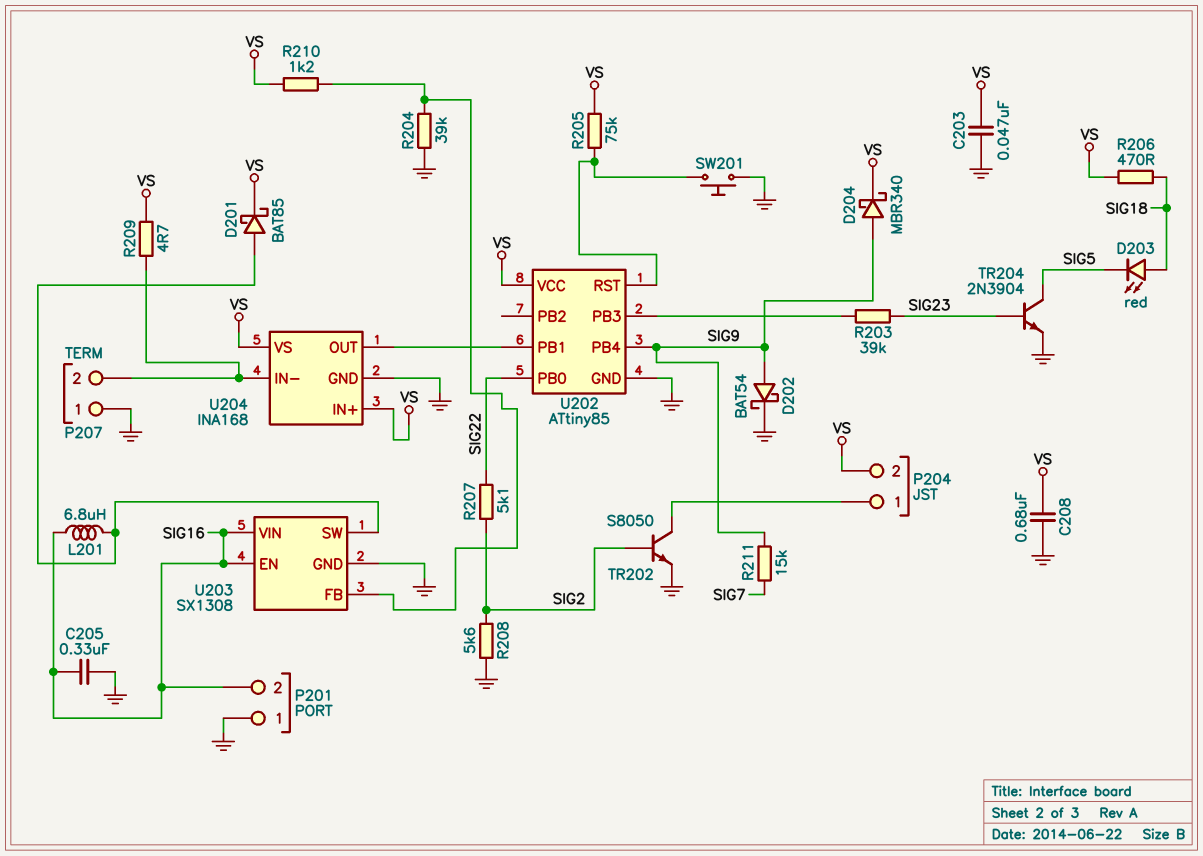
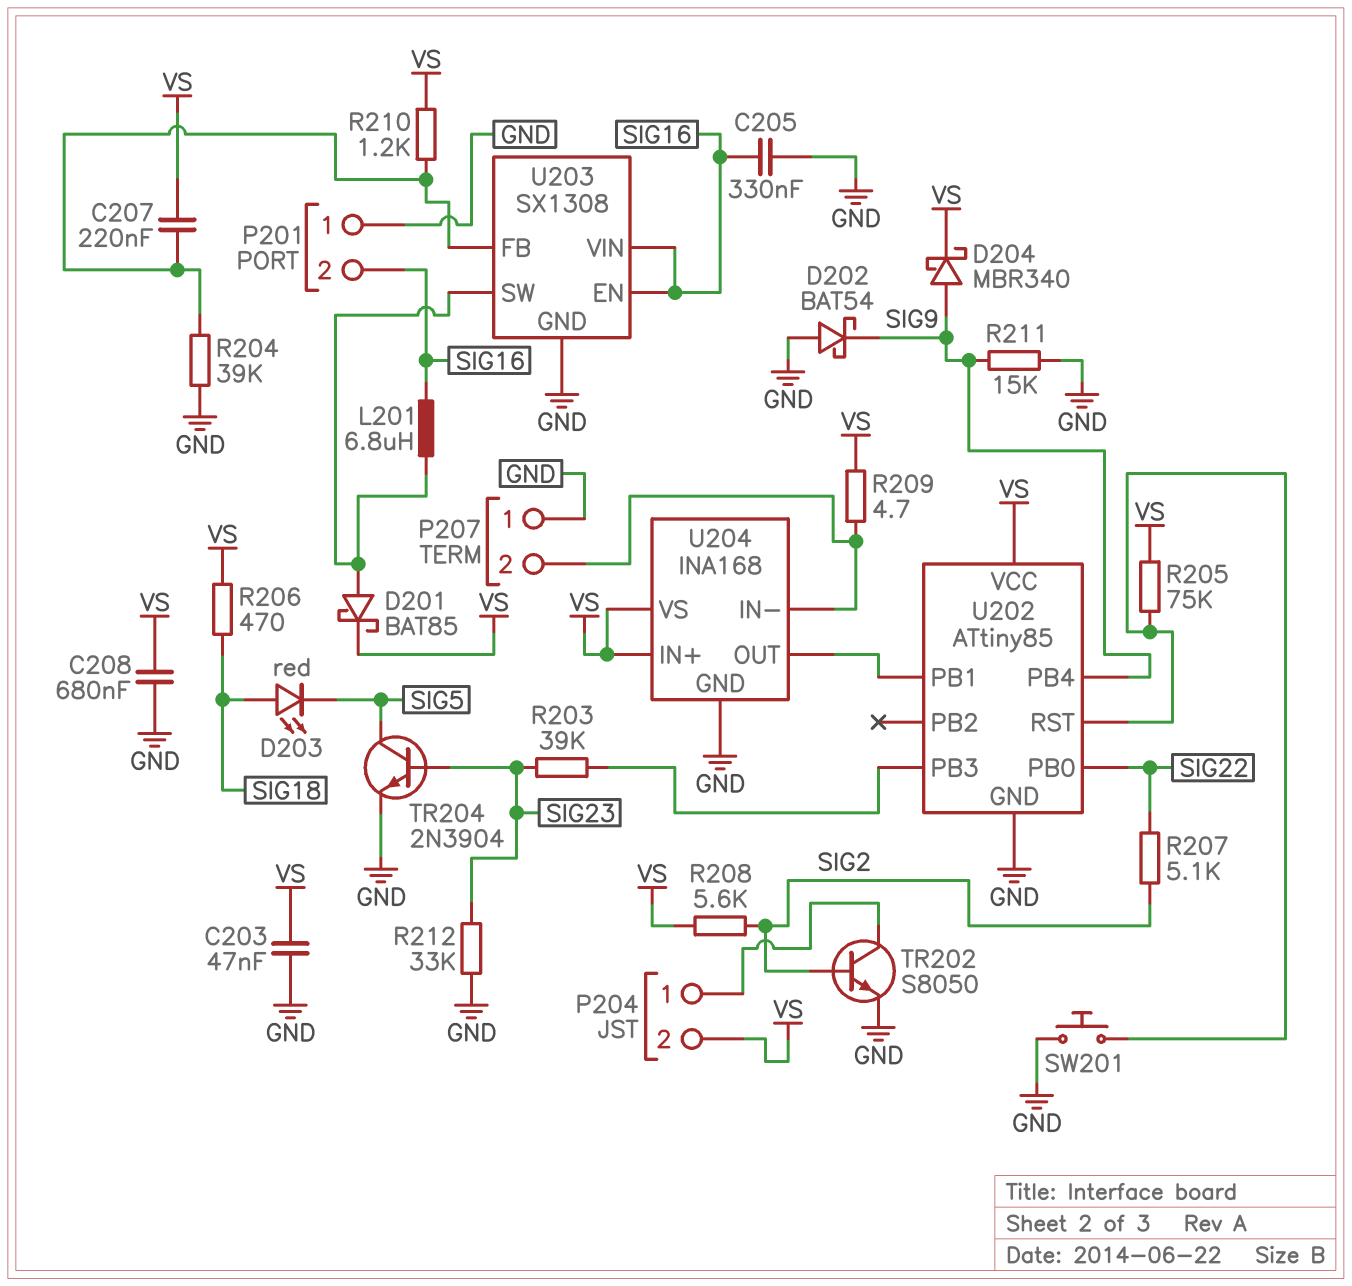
C207: none -> 220nF (U203/FB, VS)
D202: schottky BAT54 (A SIG9, K GND) -> schottky BAT54 (A GND, K SIG9)
R208: 5.6k (GND, SIG2) -> 5.6k (SIG2, VS)
R211: 15k (SIG7, SIG9) -> 15k (GND, SIG9)
R212: none -> 33k (GND, SIG23)

